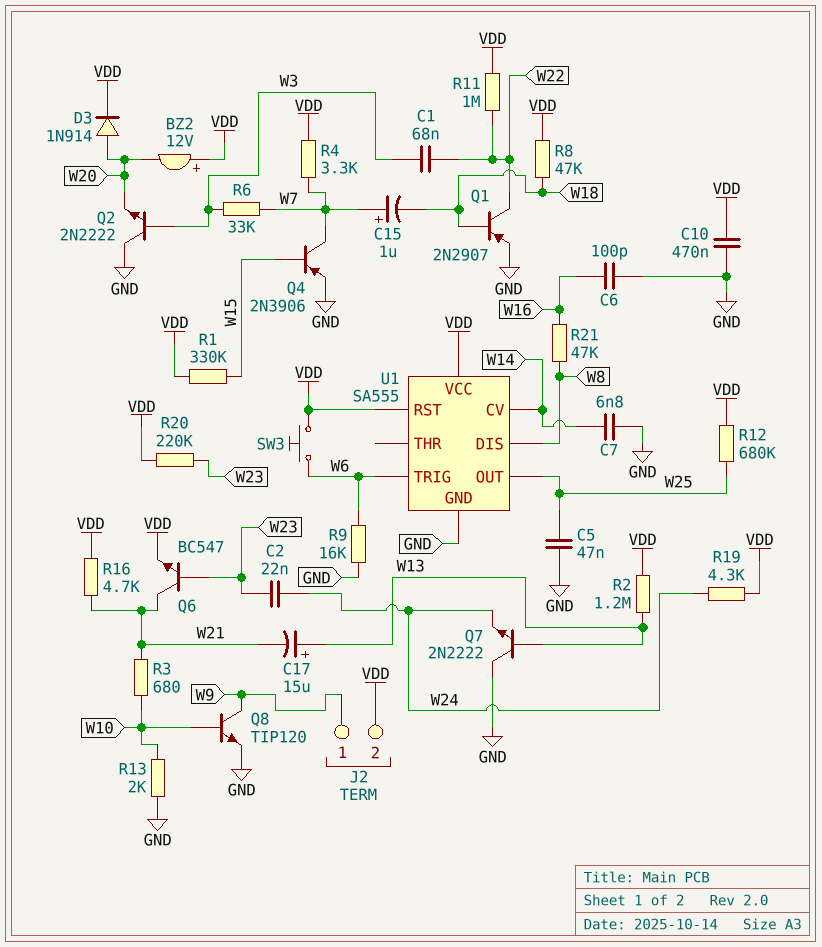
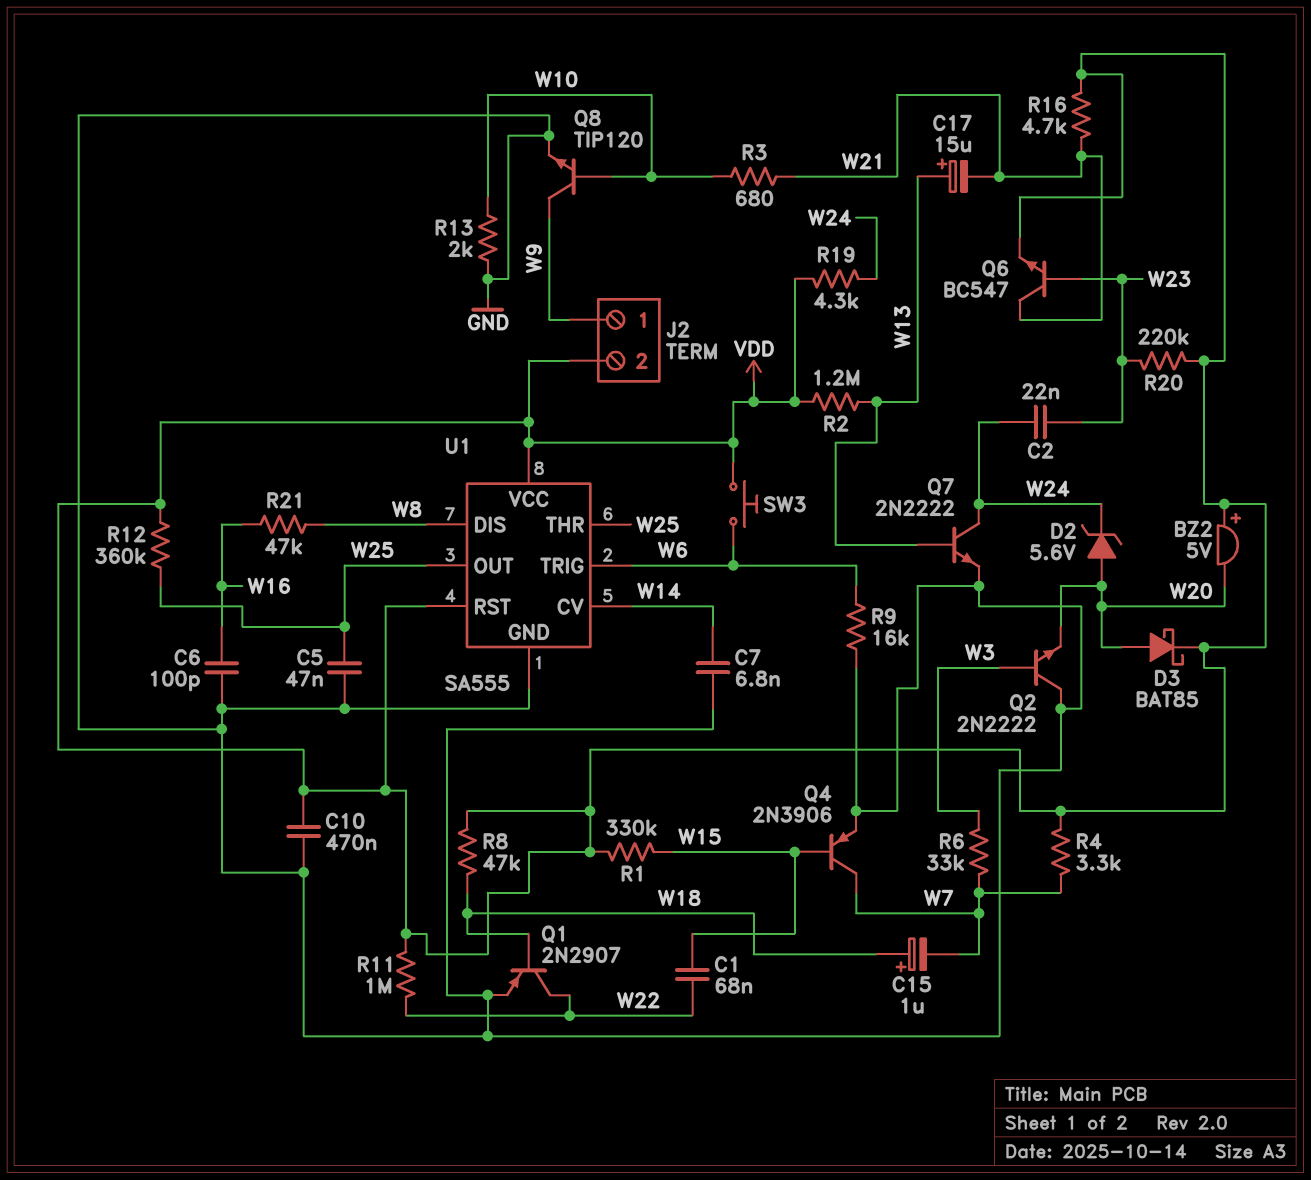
BZ2: buzzer 12V (plus VDD, minus W20) -> buzzer 5V (plus VDD, minus W20)
C1: 68nF (W3, W22) -> 68nF (W15, W22)
C15: 1uF (plus W7, minus W18) -> 1uF (plus W18, minus W7)
D2: none -> zener 5.6V (A W20, K W24)
D3: diode 1N914 (A W20, K VDD) -> schottky BAT85 (A W20, K VDD)
Q7: NPN 2N2222 (B W13, C GND, E W24) -> NPN 2N2222 (B W13, C W24, E GND)
R12: 680k (VDD, W25) -> 360k (VDD, W25)
U1 pin THR: none -> W25

